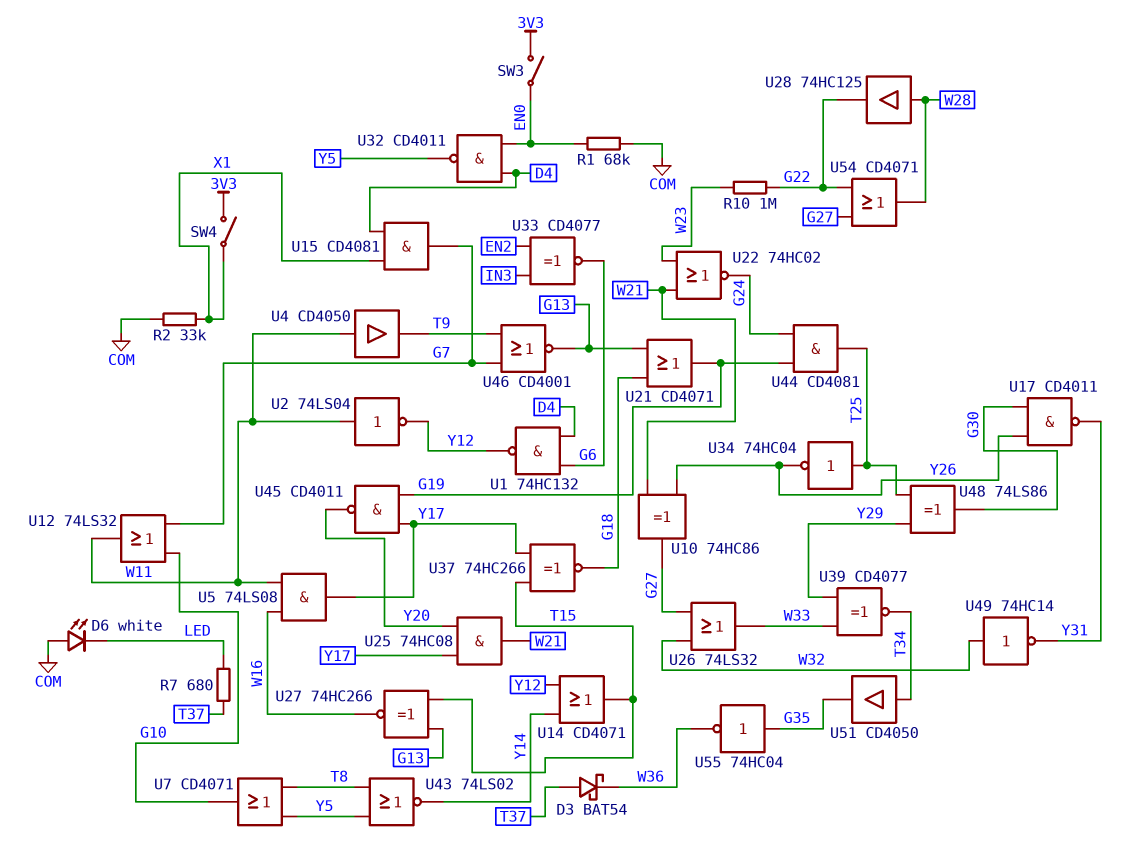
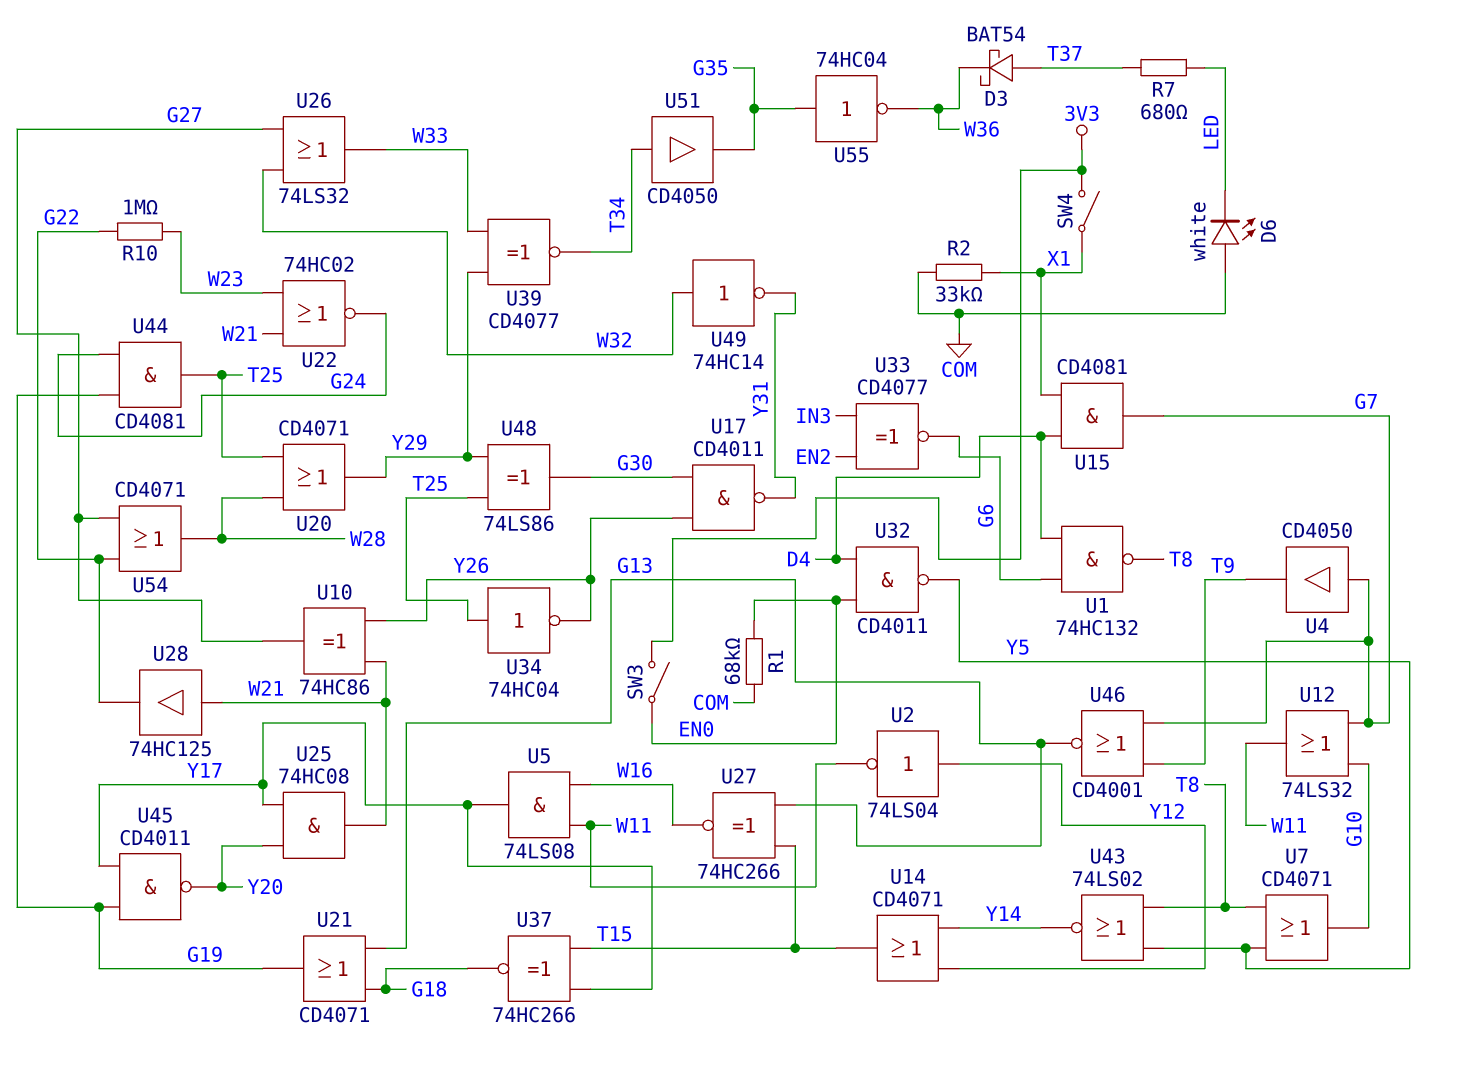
U1: NAND 74HC132 (in D4, in G6, out Y12) -> NAND 74HC132 (in D4, in G6, out T8)
U2: NOT 74LS04 (in W11, out Y12) -> NOT 74LS04 (in Y12, out W11)
U4: buffer CD4050 (in W11, out T9) -> buffer CD4050 (in G7, out T9)
U20: none -> OR CD4071 (in T25, in W28, out Y29)
U28: buffer 74HC125 (in W28, out G22) -> buffer 74HC125 (in W21, out G22)

